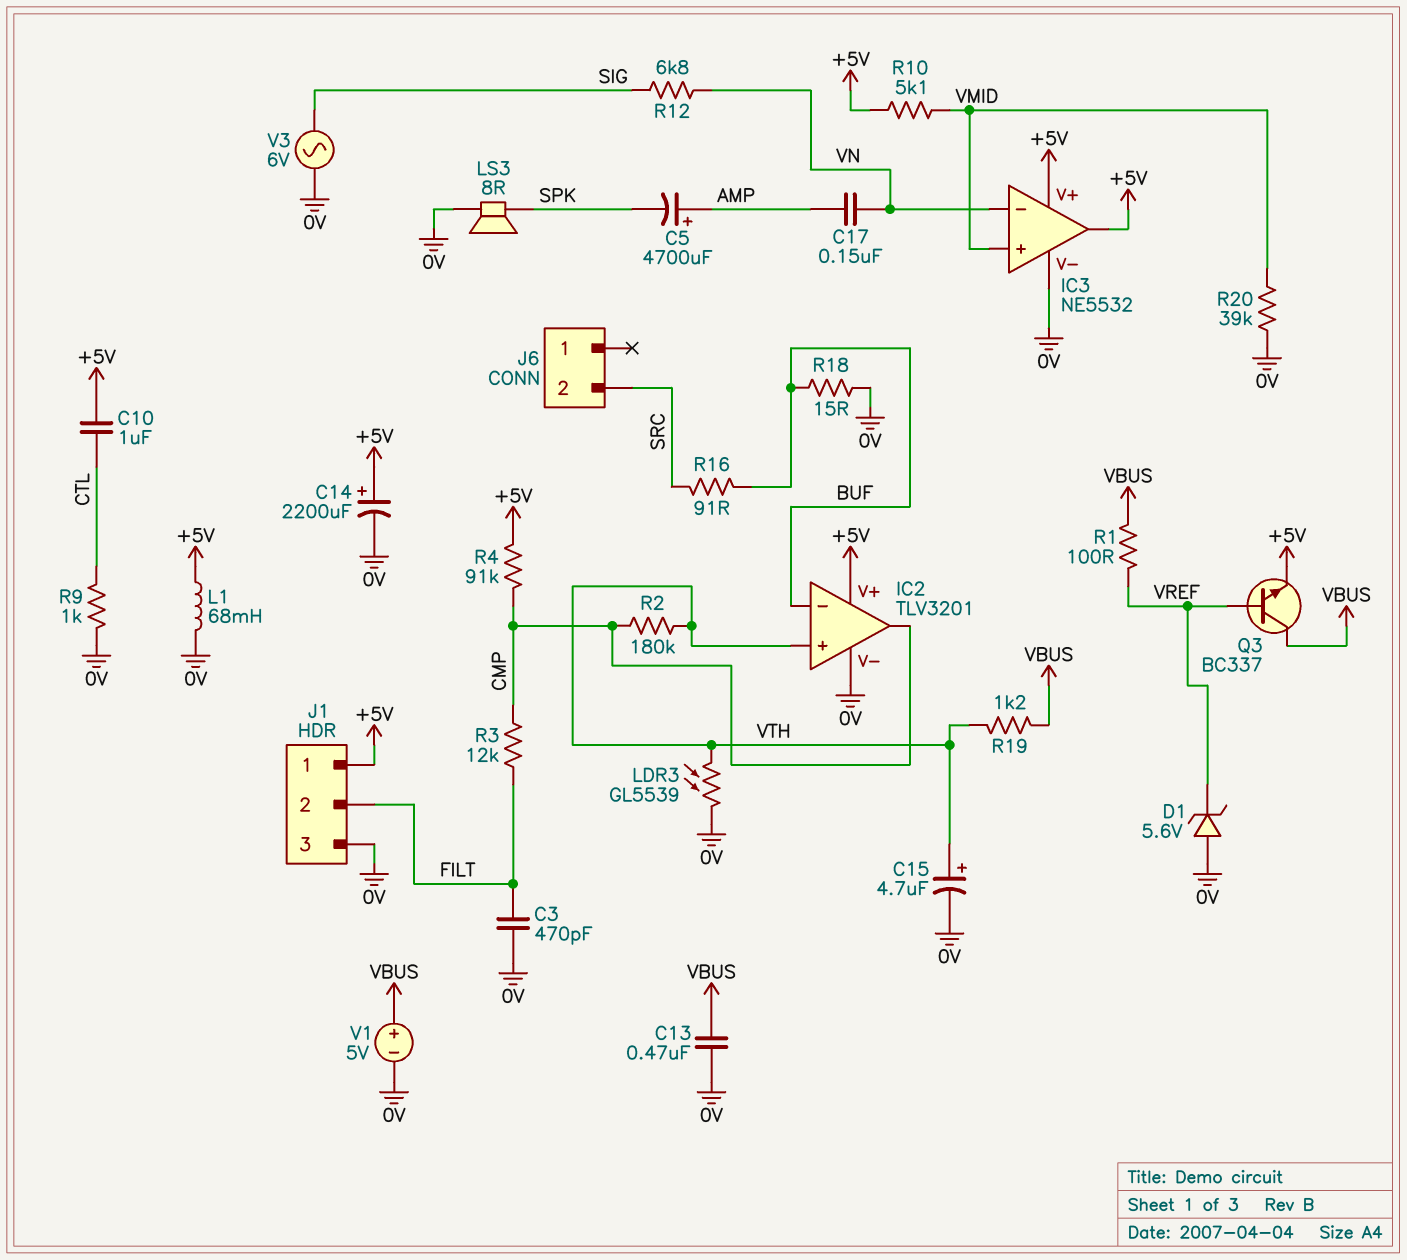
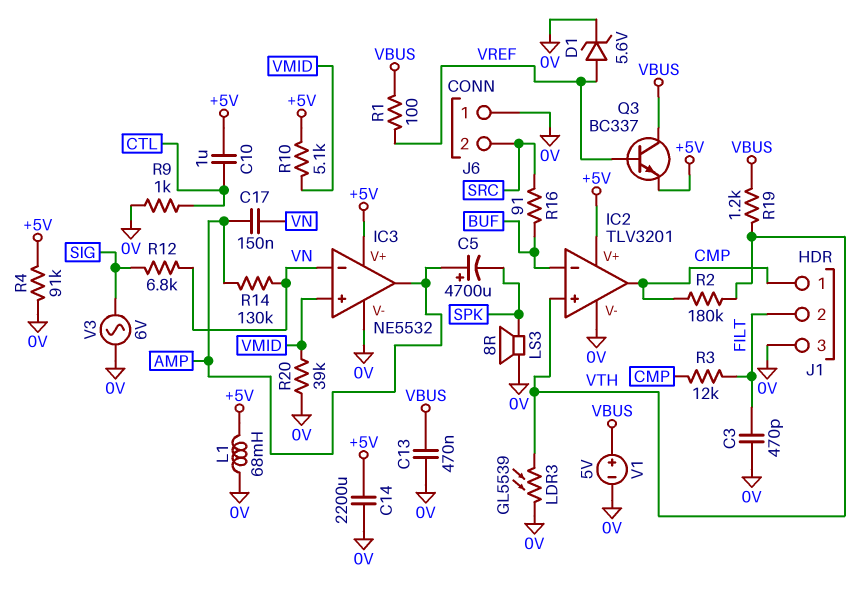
C14: 2200uF (plus +5V, minus 0V) -> 2200uF (+5V, 0V)
C15: 4.7uF (plus VTH, minus 0V) -> none
D1: zener 5.6V (A 0V, K VREF) -> zener 5.6V (A VREF, K 0V)
IC3 pin out: +5V -> AMP
J1 pin 1: +5V -> CMP
J6 pin 1: none -> 0V
R4: 91k (+5V, CMP) -> 91k (+5V, 0V)
R14: none -> 130k (AMP, VN)
R18: 15 (0V, BUF) -> none

